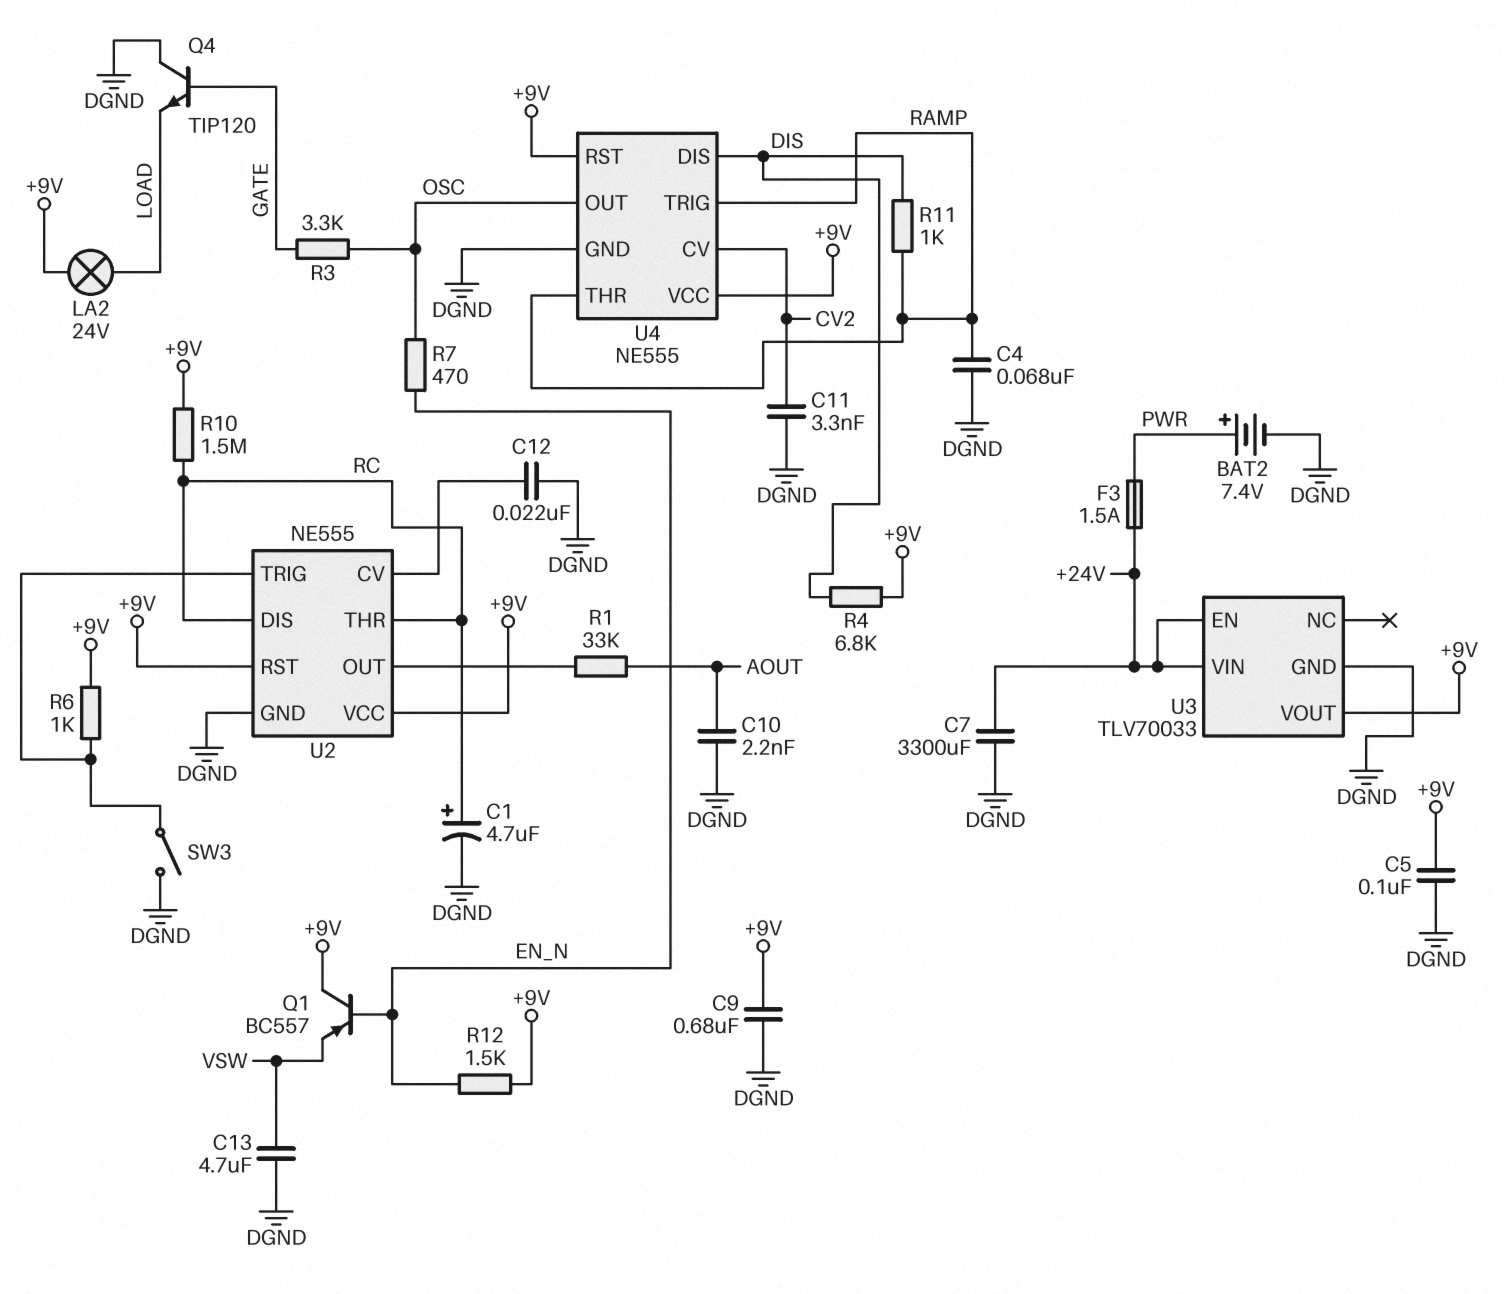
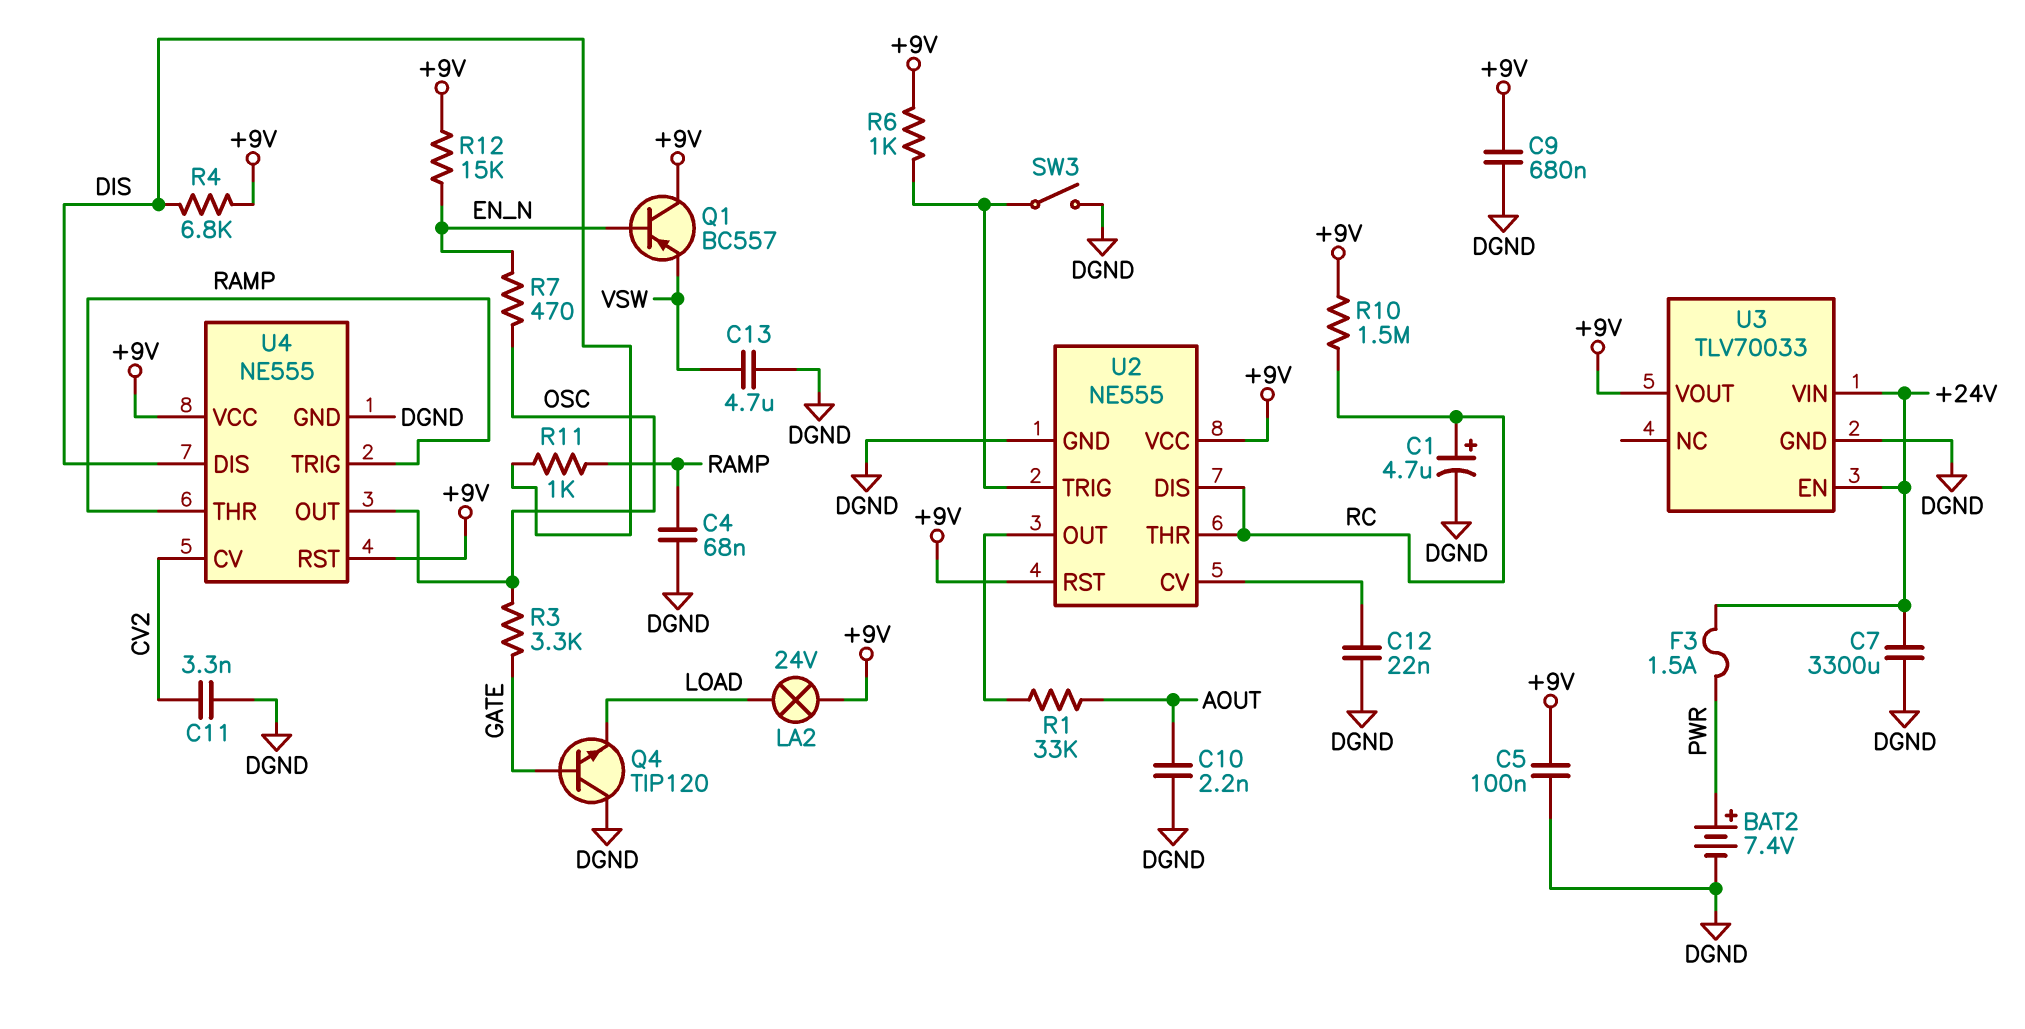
R12: 1.5k (+9V, EN_N) -> 15k (+9V, EN_N)

